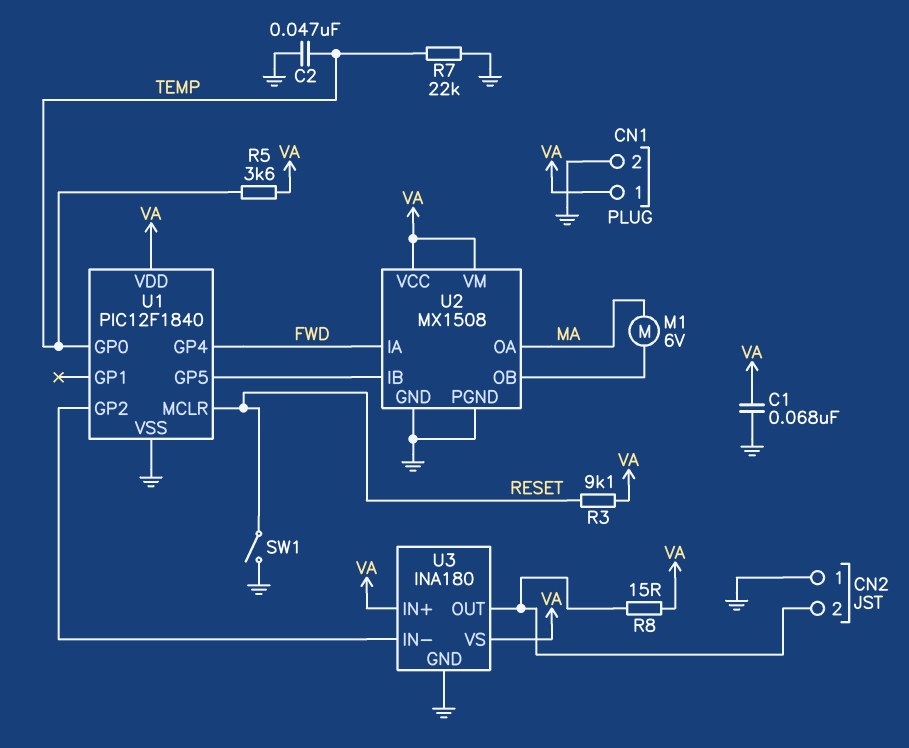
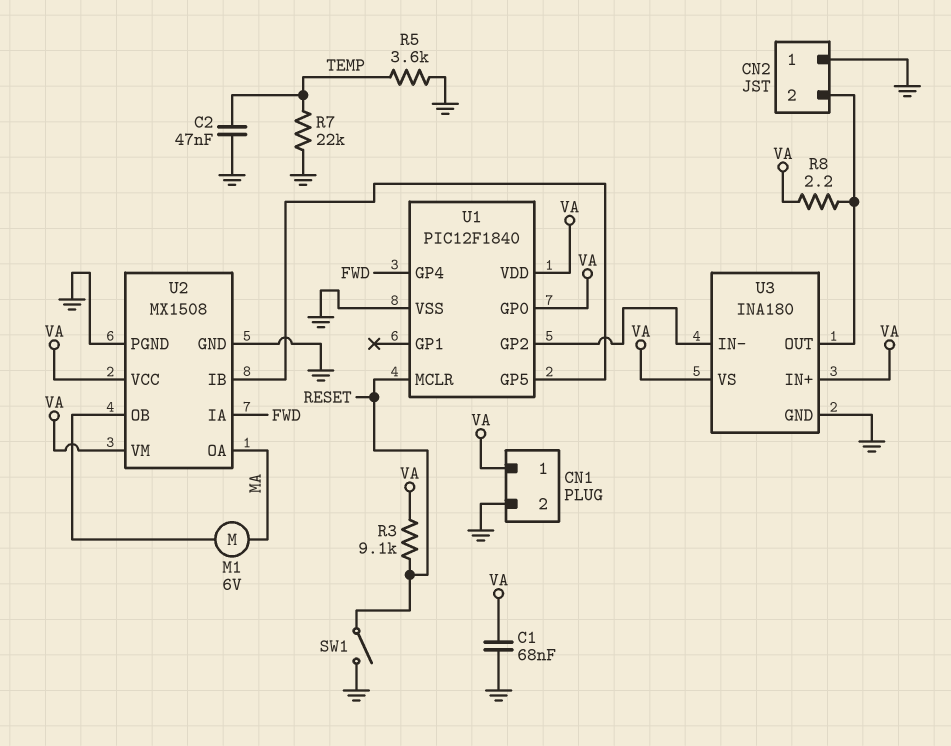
R5: 3.6k (TEMP, VA) -> 3.6k (GND, TEMP)
R8: 15 (CN2/2, VA) -> 2.2 (CN2/2, VA)
U1 pin GP0: TEMP -> VA

